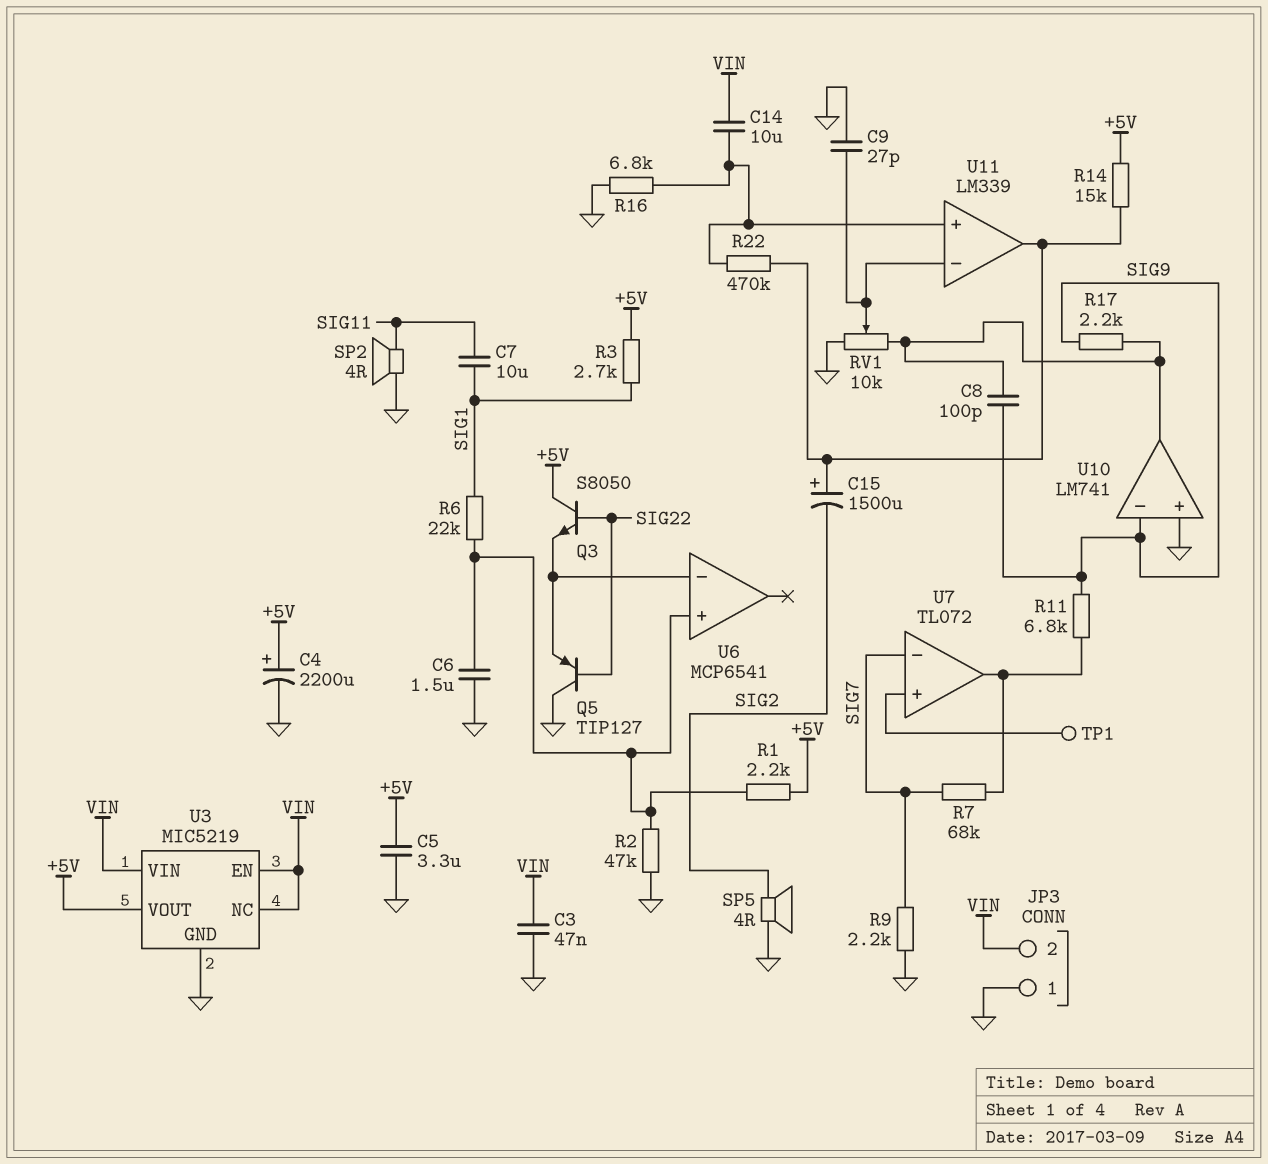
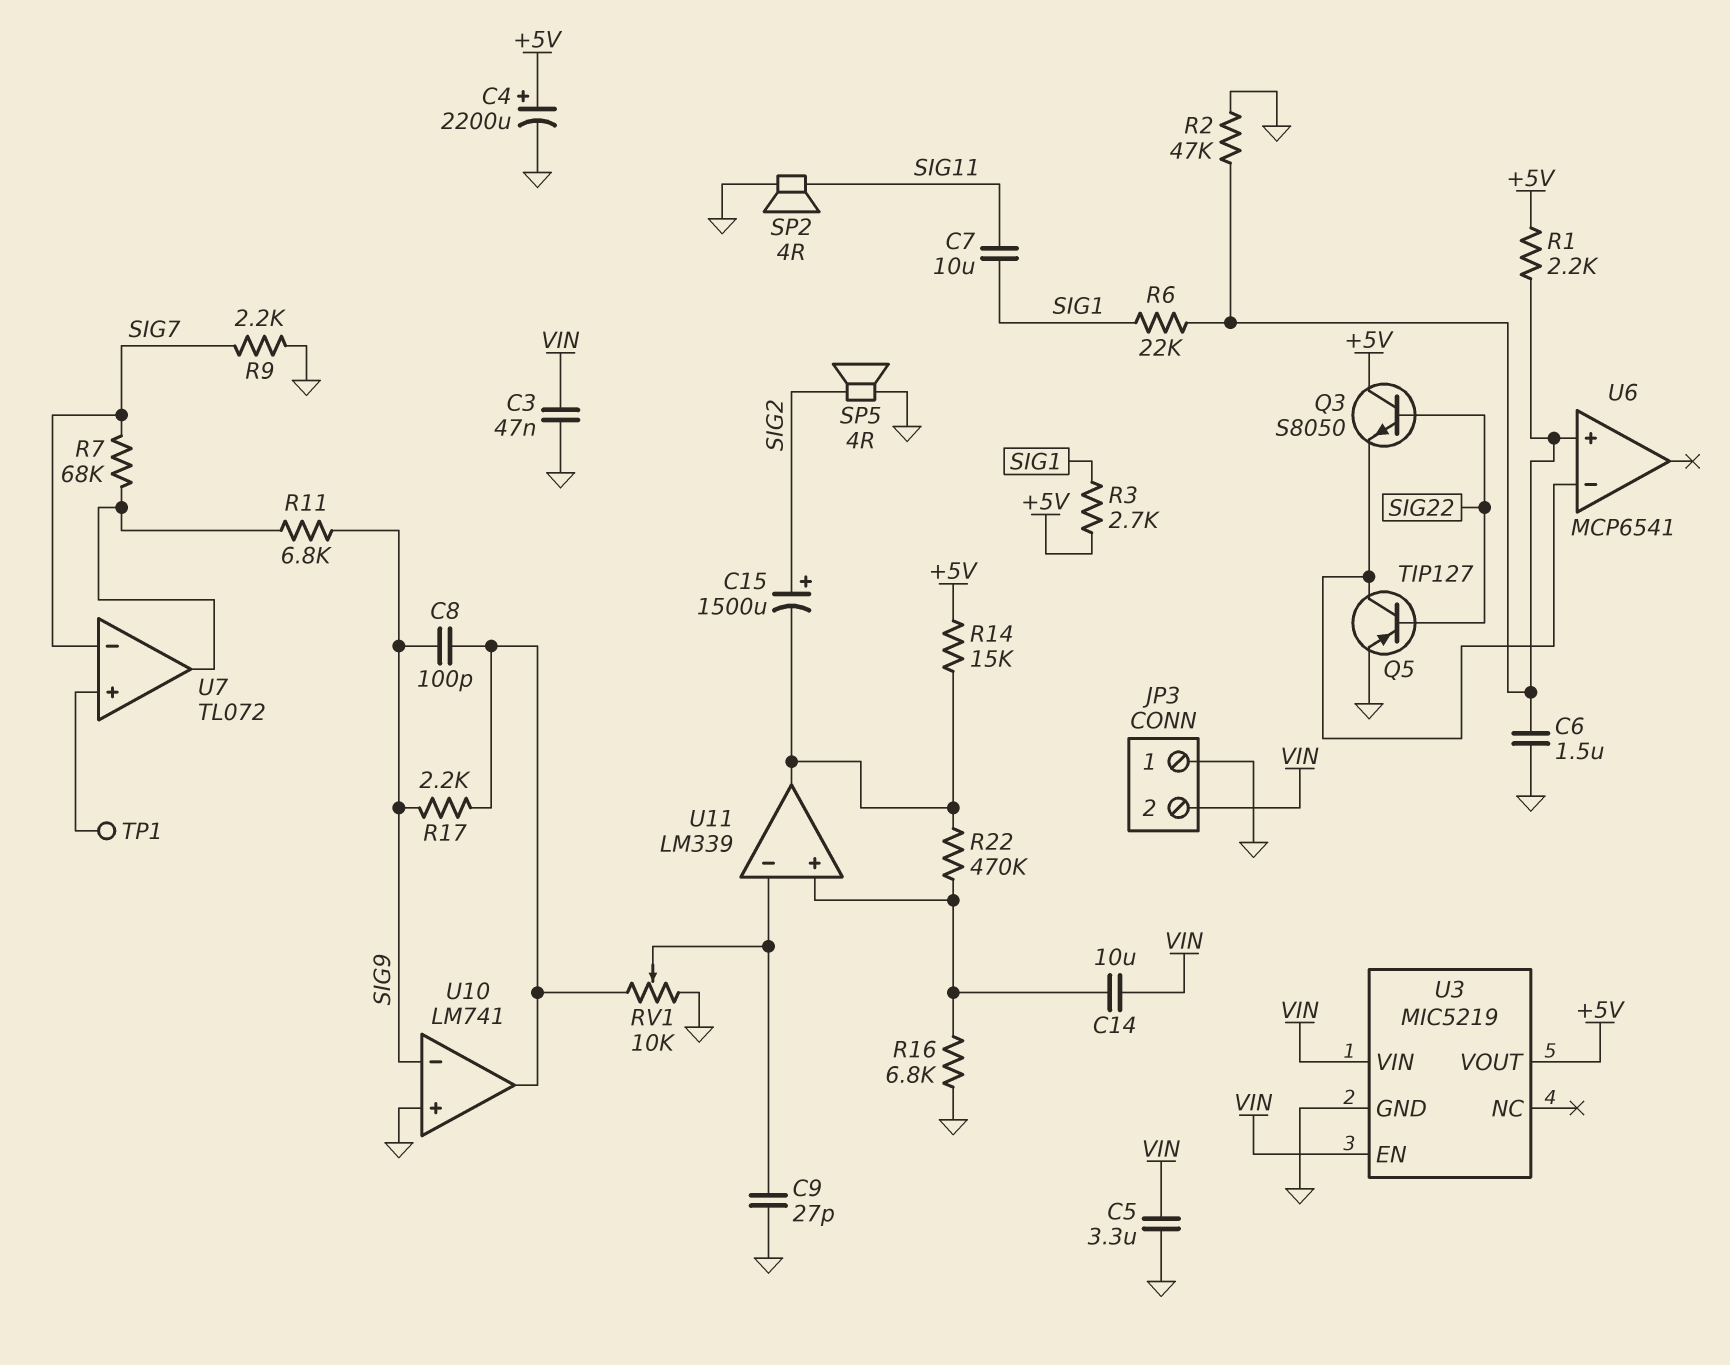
C5: 3.3uF (+5V, GND) -> 3.3uF (GND, VIN)
C15: 1500uF (plus U11/out, minus SIG2) -> 1500uF (plus SIG2, minus U11/out)
Q5: PNP TIP127 (B SIG22, C GND, E U6/in-) -> PNP TIP127 (B SIG22, C U6/in-, E GND)
U3 pin NC: VIN -> none

